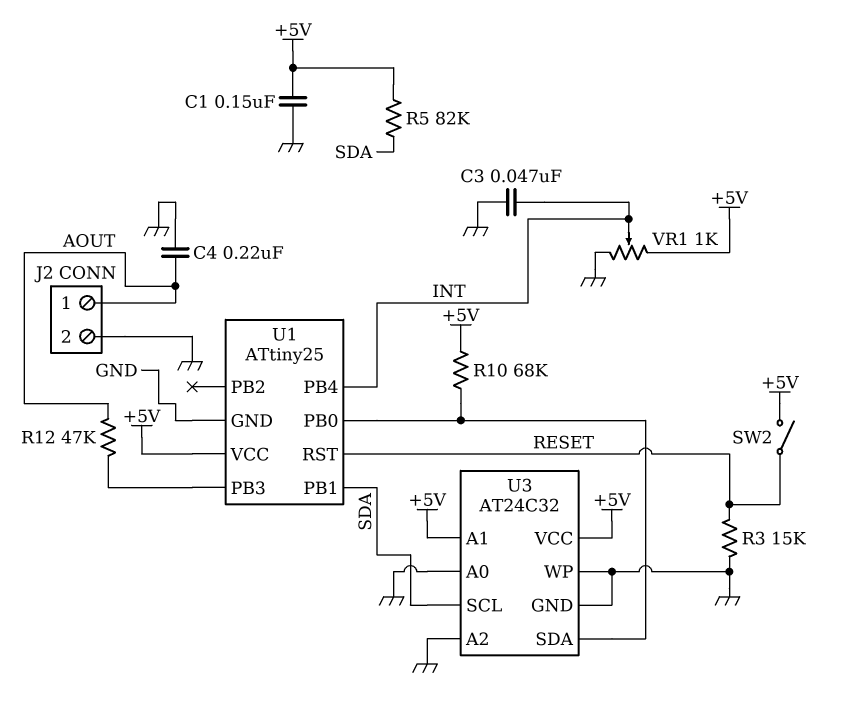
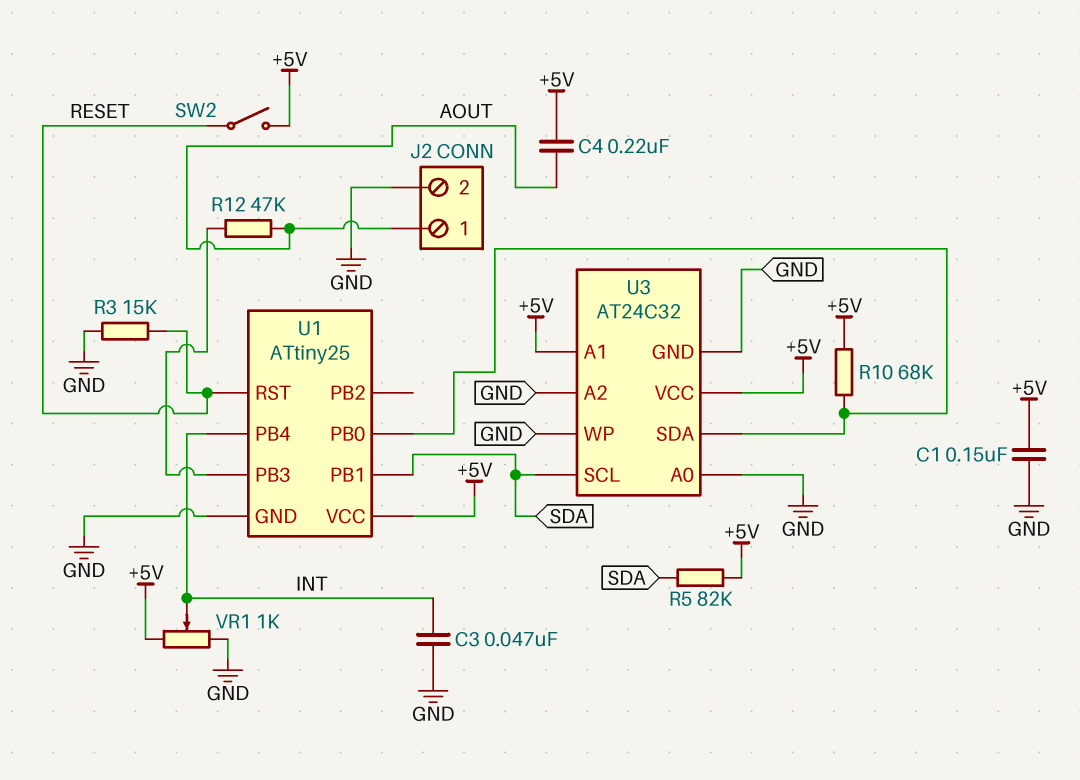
C4: 220nF (AOUT, GND) -> 220nF (+5V, AOUT)

